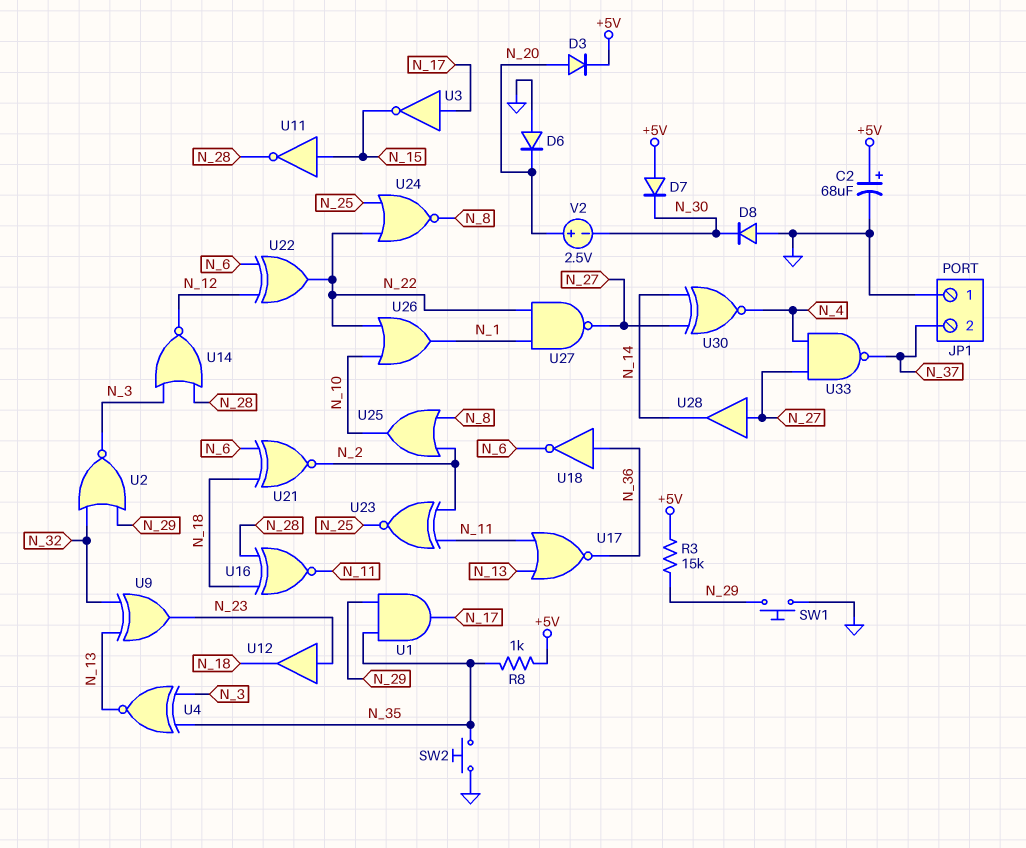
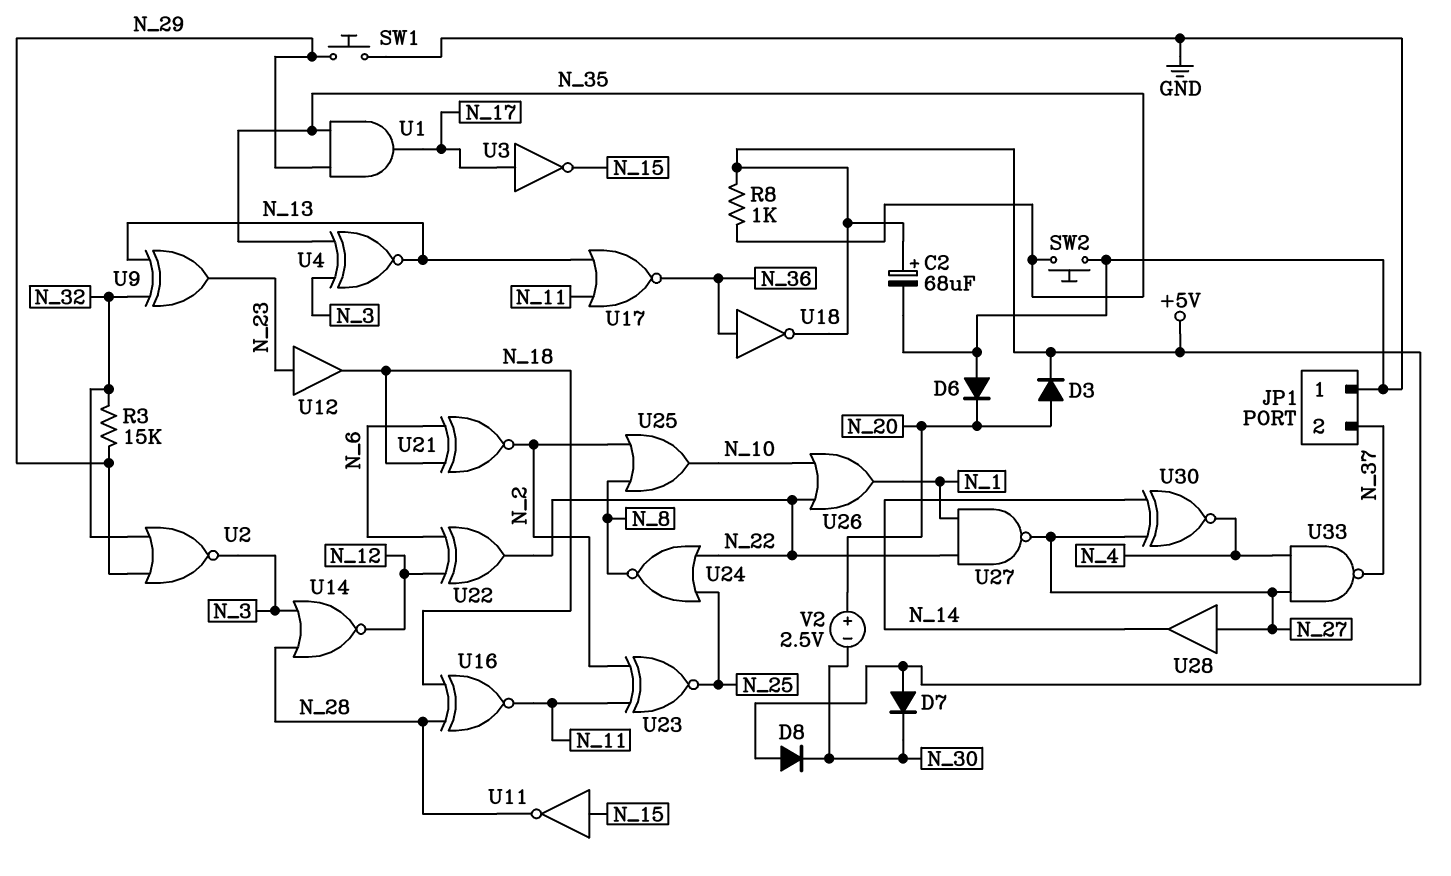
D8: diode (A GND, K N_30) -> diode (A +5V, K N_30)
R3: 15k (+5V, N_29) -> 15k (N_29, N_32)
U18: NOT (in N_36, out N_6) -> NOT (in N_36, out +5V)

